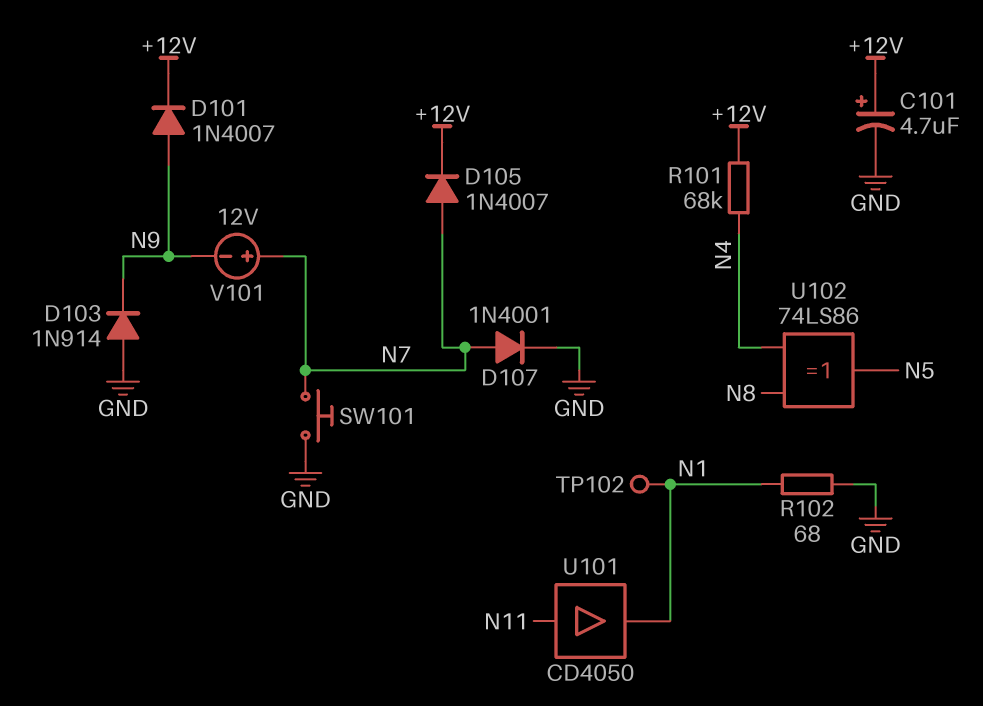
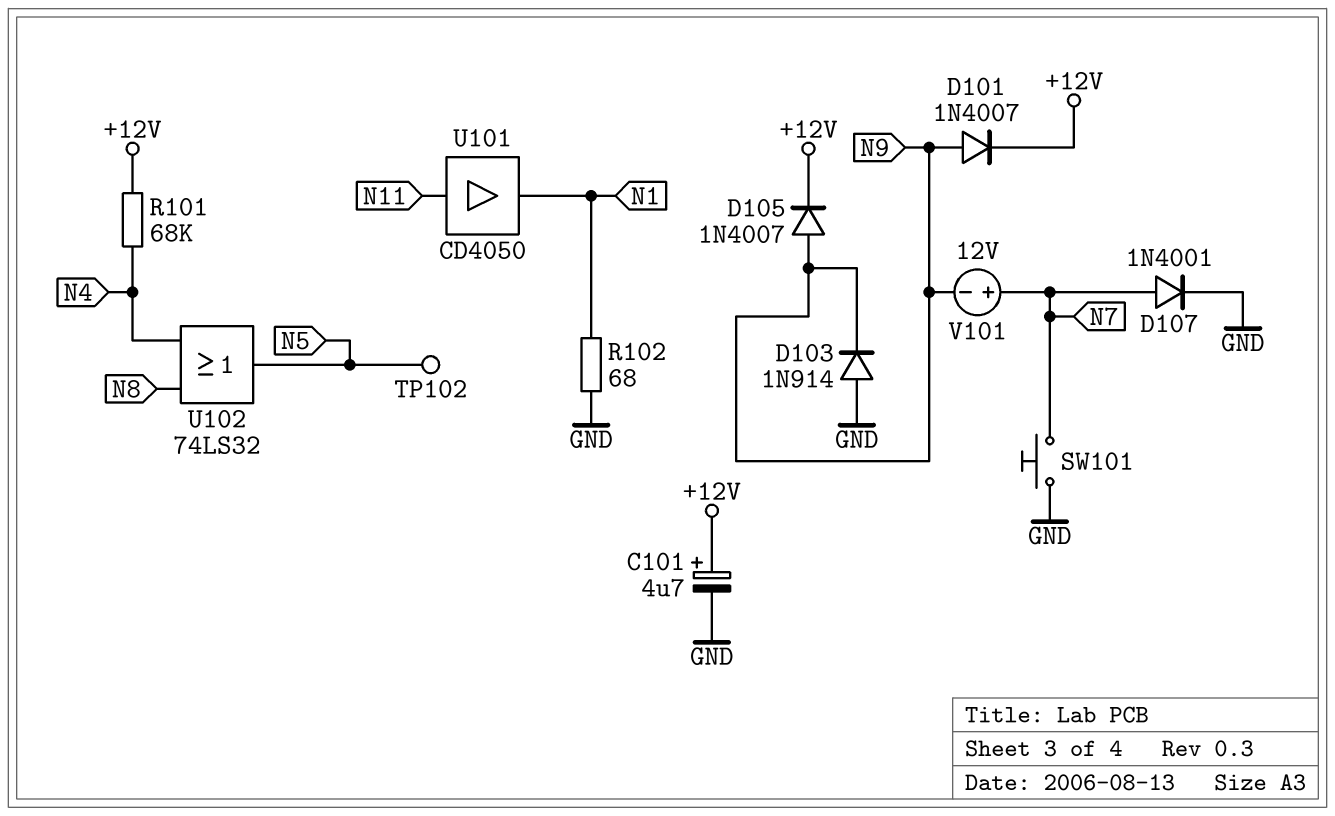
D105: diode 1N4007 (A N7, K +12V) -> diode 1N4007 (A N9, K +12V)
TP102: test point (N1) -> test point (N5)
U102: XOR 74LS86 (in N4, in N8, out N5) -> OR 74LS32 (in N4, in N8, out N5)

